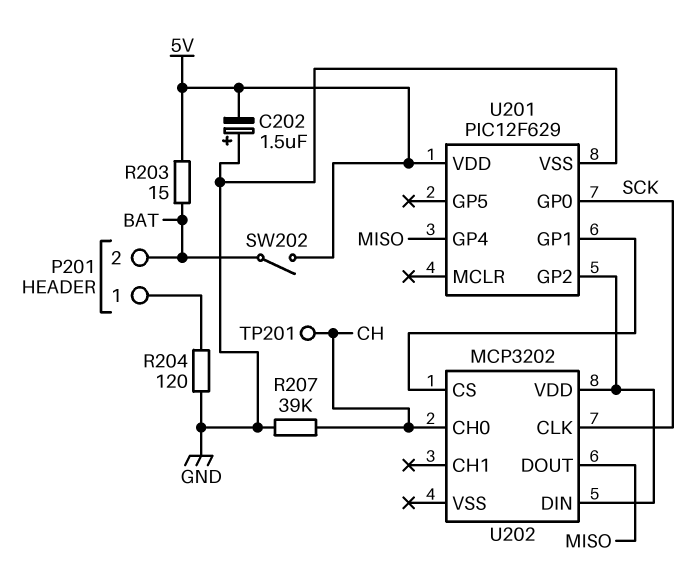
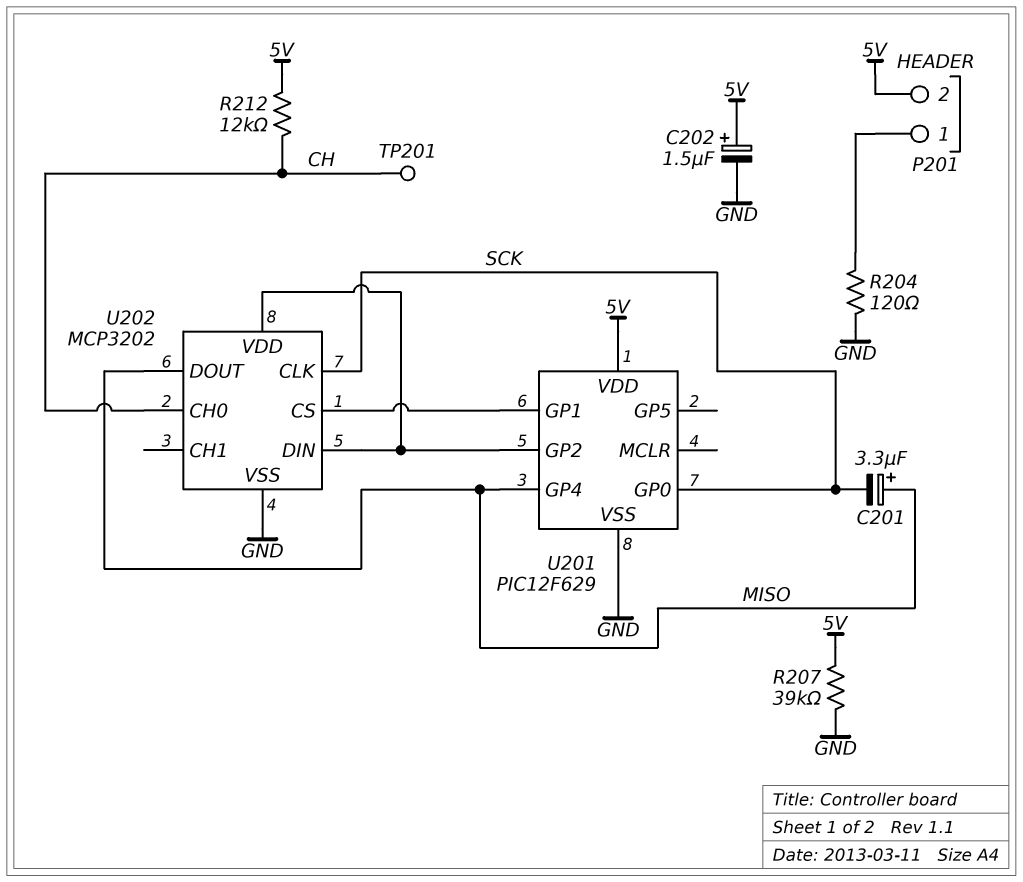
C201: none -> 3.3uF (plus MISO, minus SCK)
C202: 1.5uF (plus GND, minus 5V) -> 1.5uF (plus 5V, minus GND)
P201 pin 2: BAT -> 5V
R203: 15 (5V, BAT) -> none
R207: 39k (CH, GND) -> 39k (5V, GND)
R212: none -> 12k (5V, CH)
SW202: switch (5V, BAT) -> none
U202 pin VSS: none -> GND

